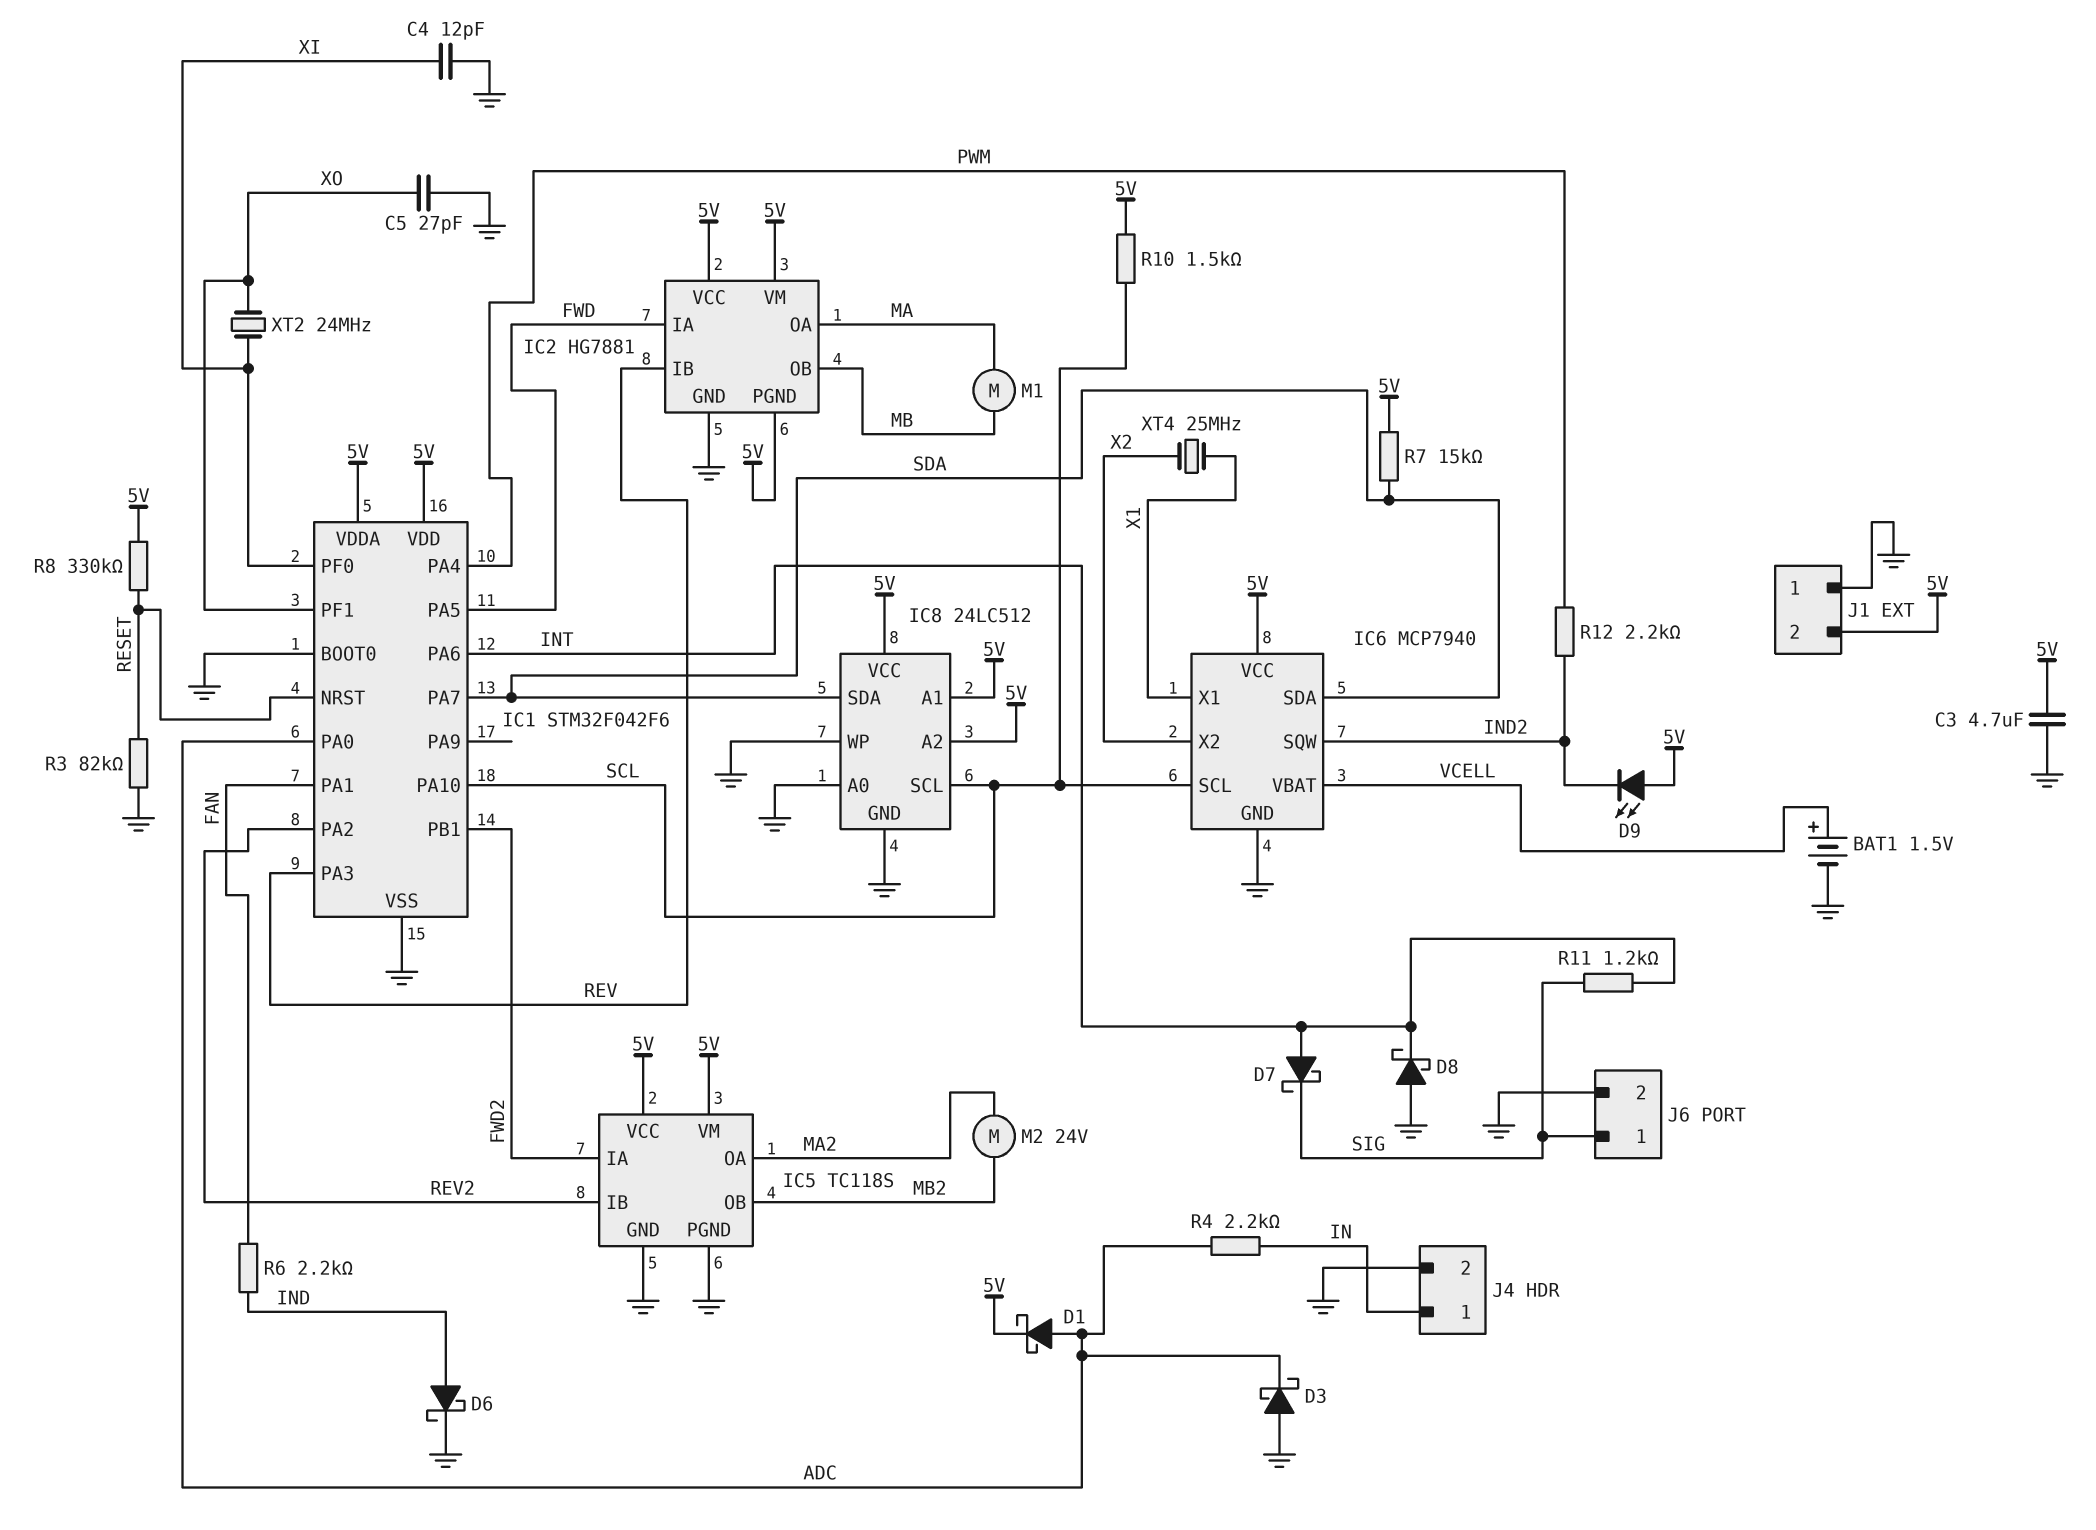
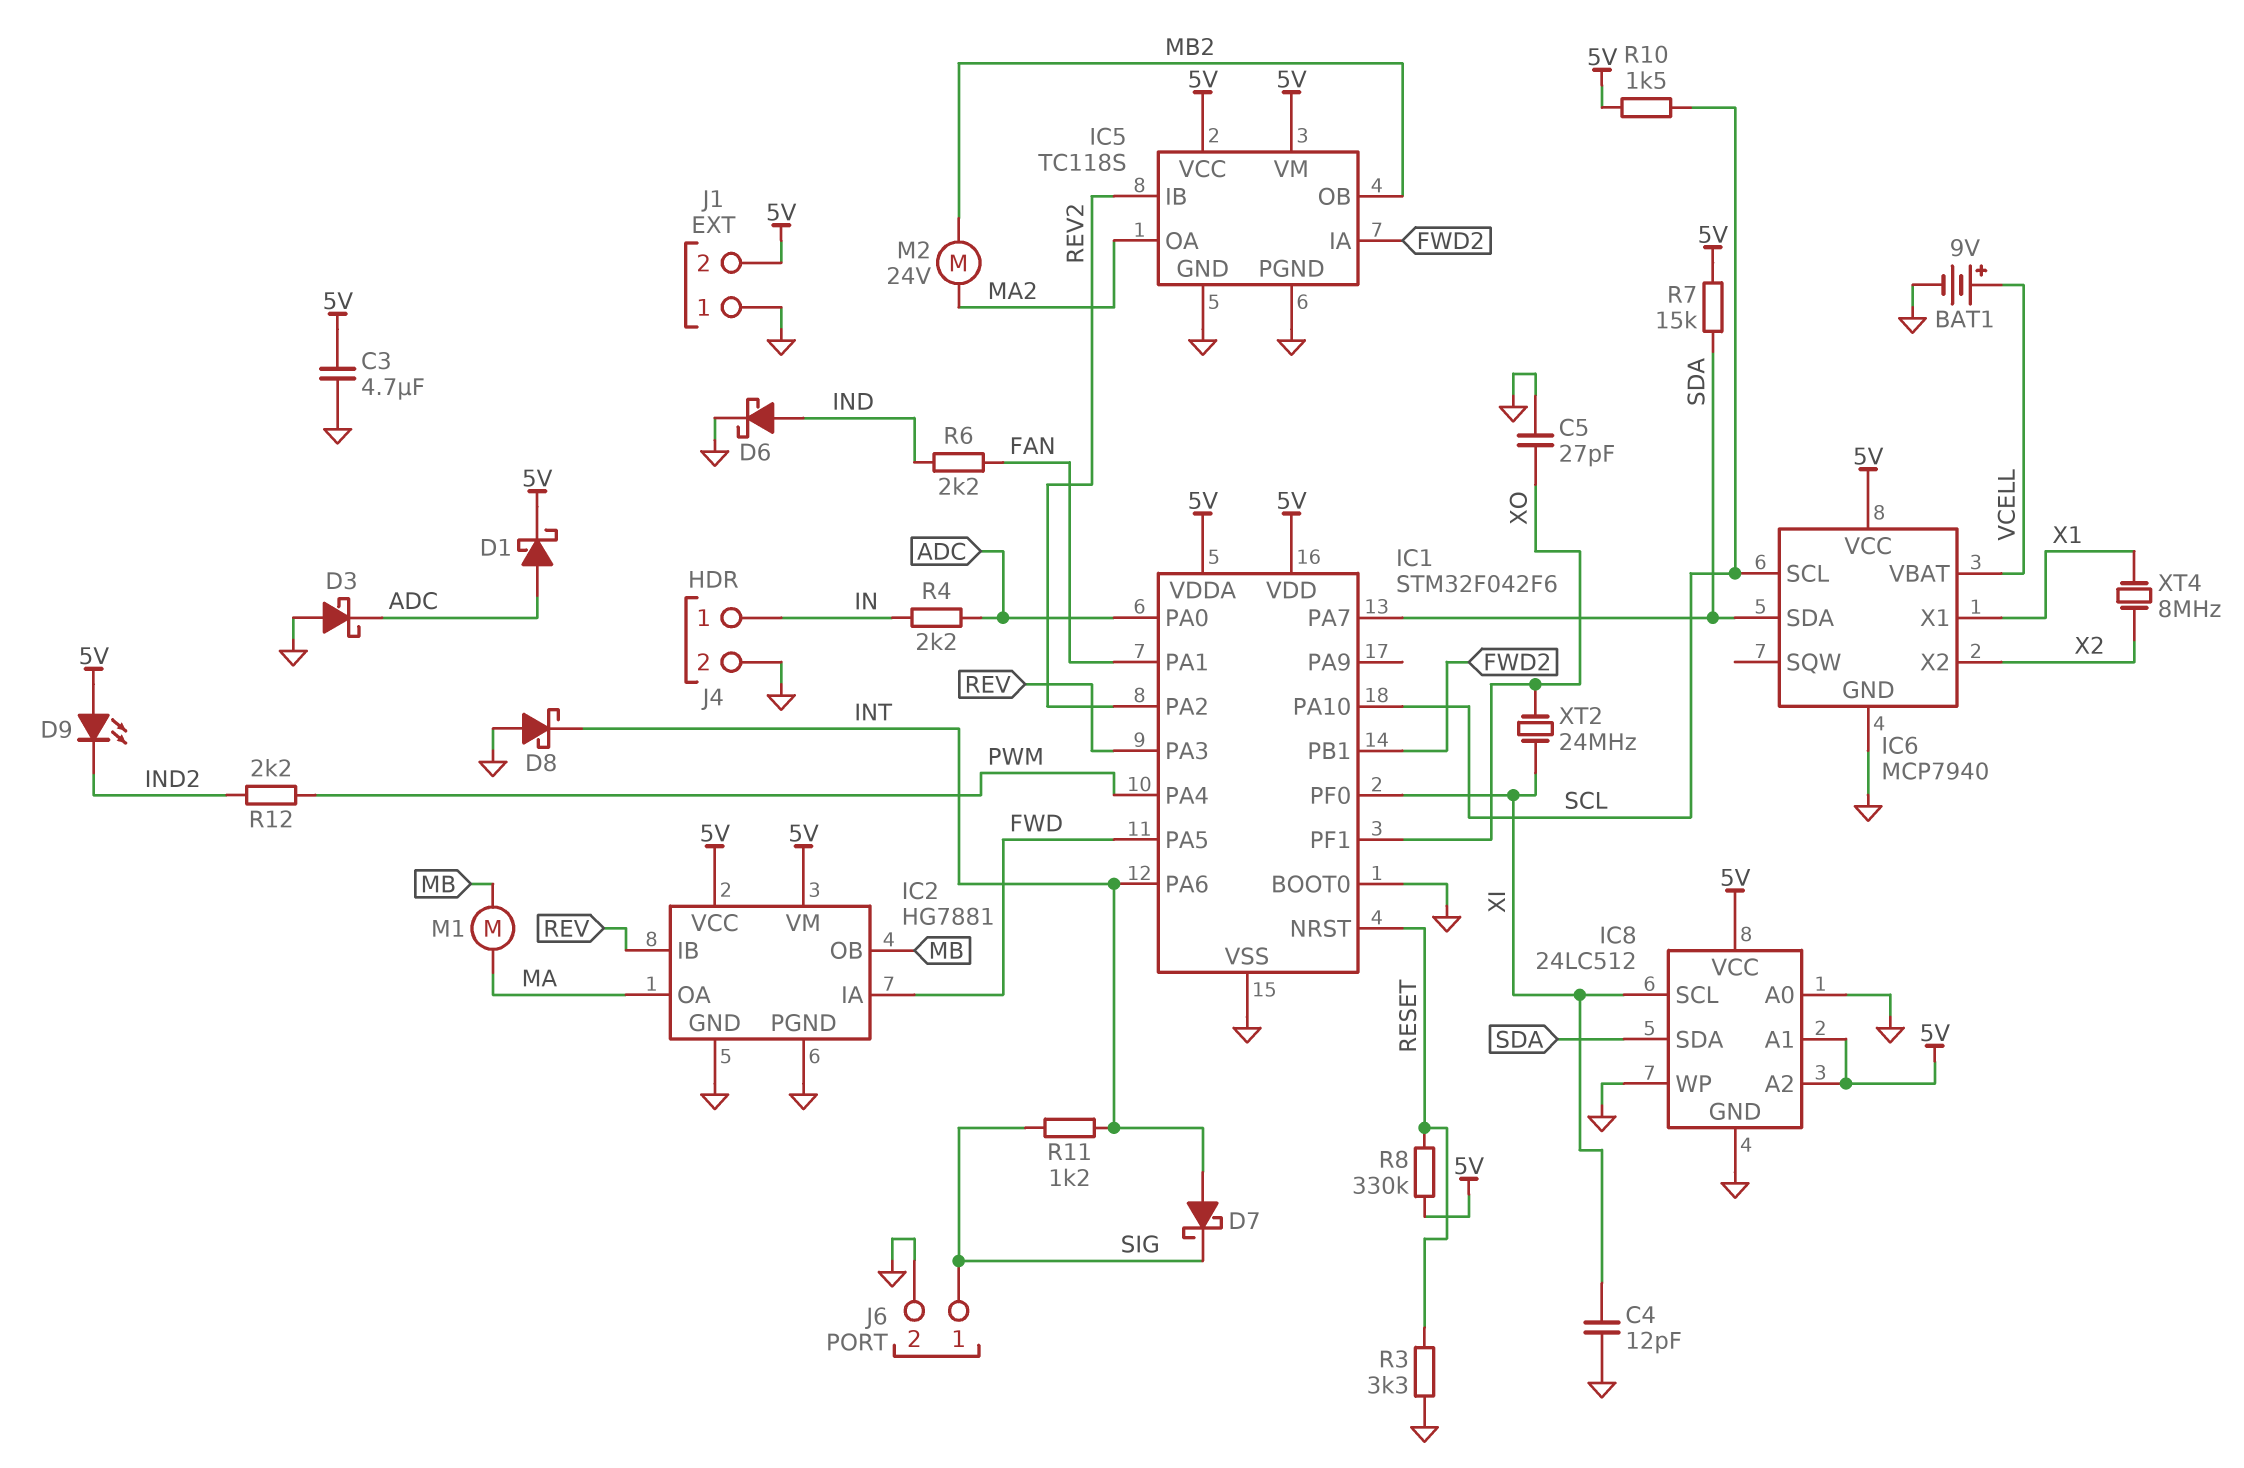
BAT1: 1.5V (plus VCELL, minus GND) -> 9V (plus VCELL, minus GND)
IC2 pin PGND: 5V -> GND
IC6 pin SQW: IND2 -> none
IC8 pin SCL: SCL -> XI
R3: 82k (GND, RESET) -> 3.3k (GND, RESET)
XT4: 25MHz (X1, X2) -> 8MHz (X1, X2)

